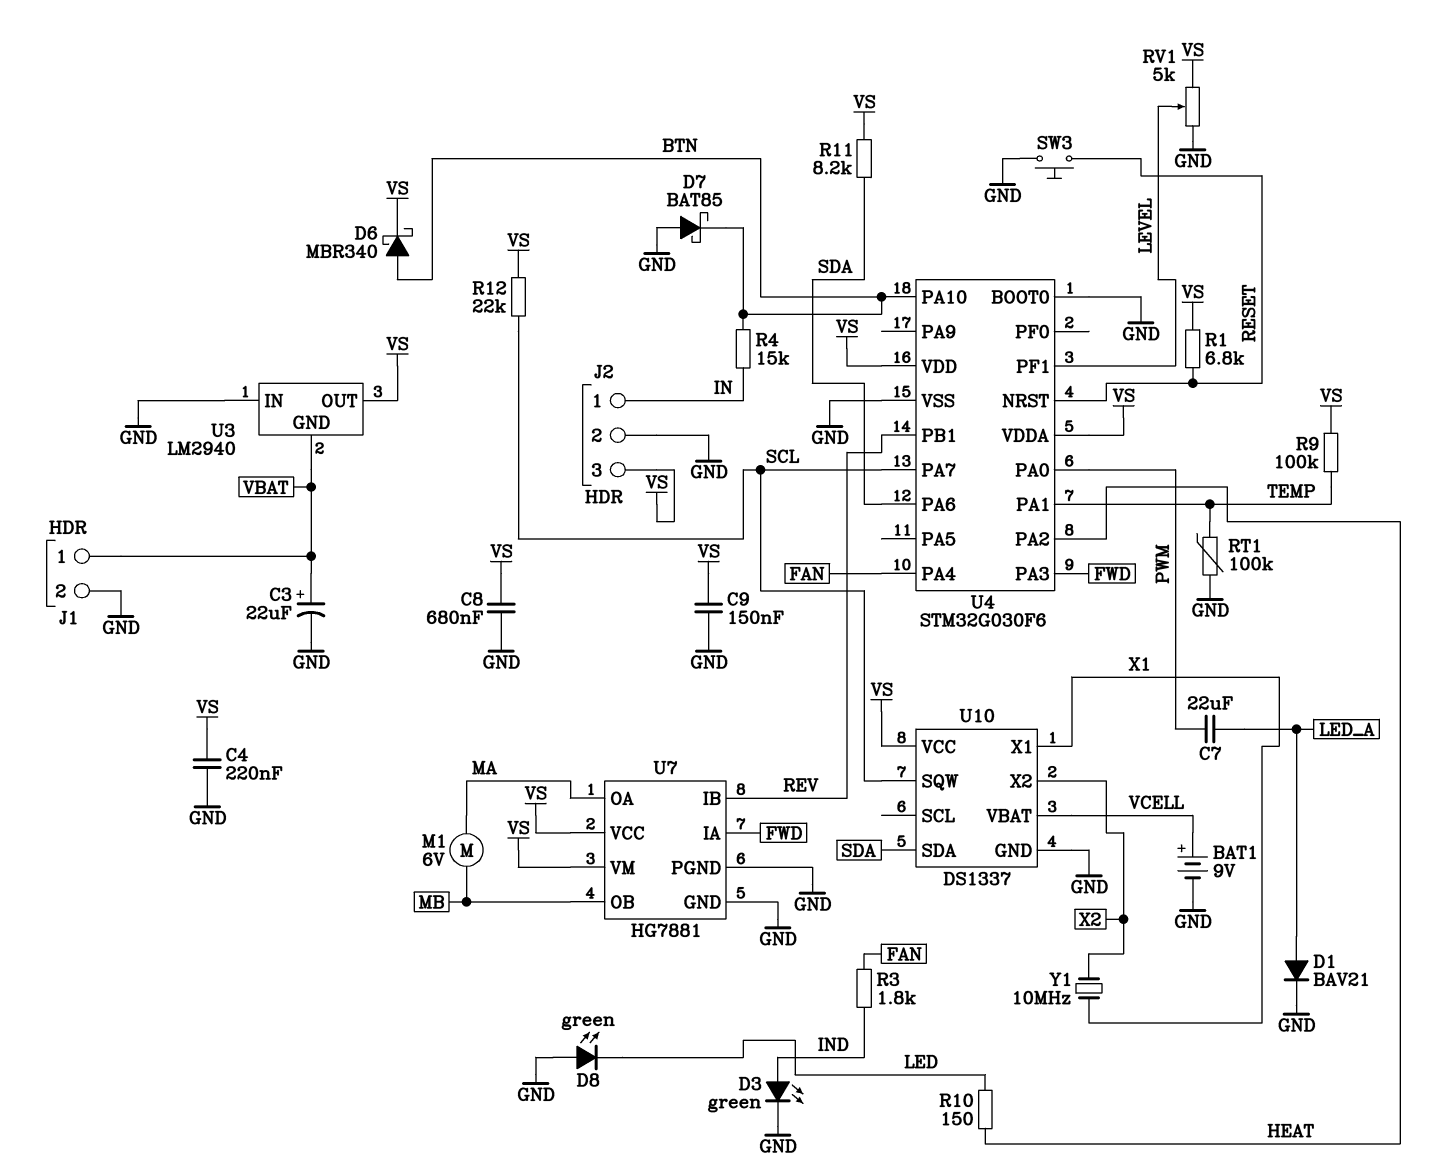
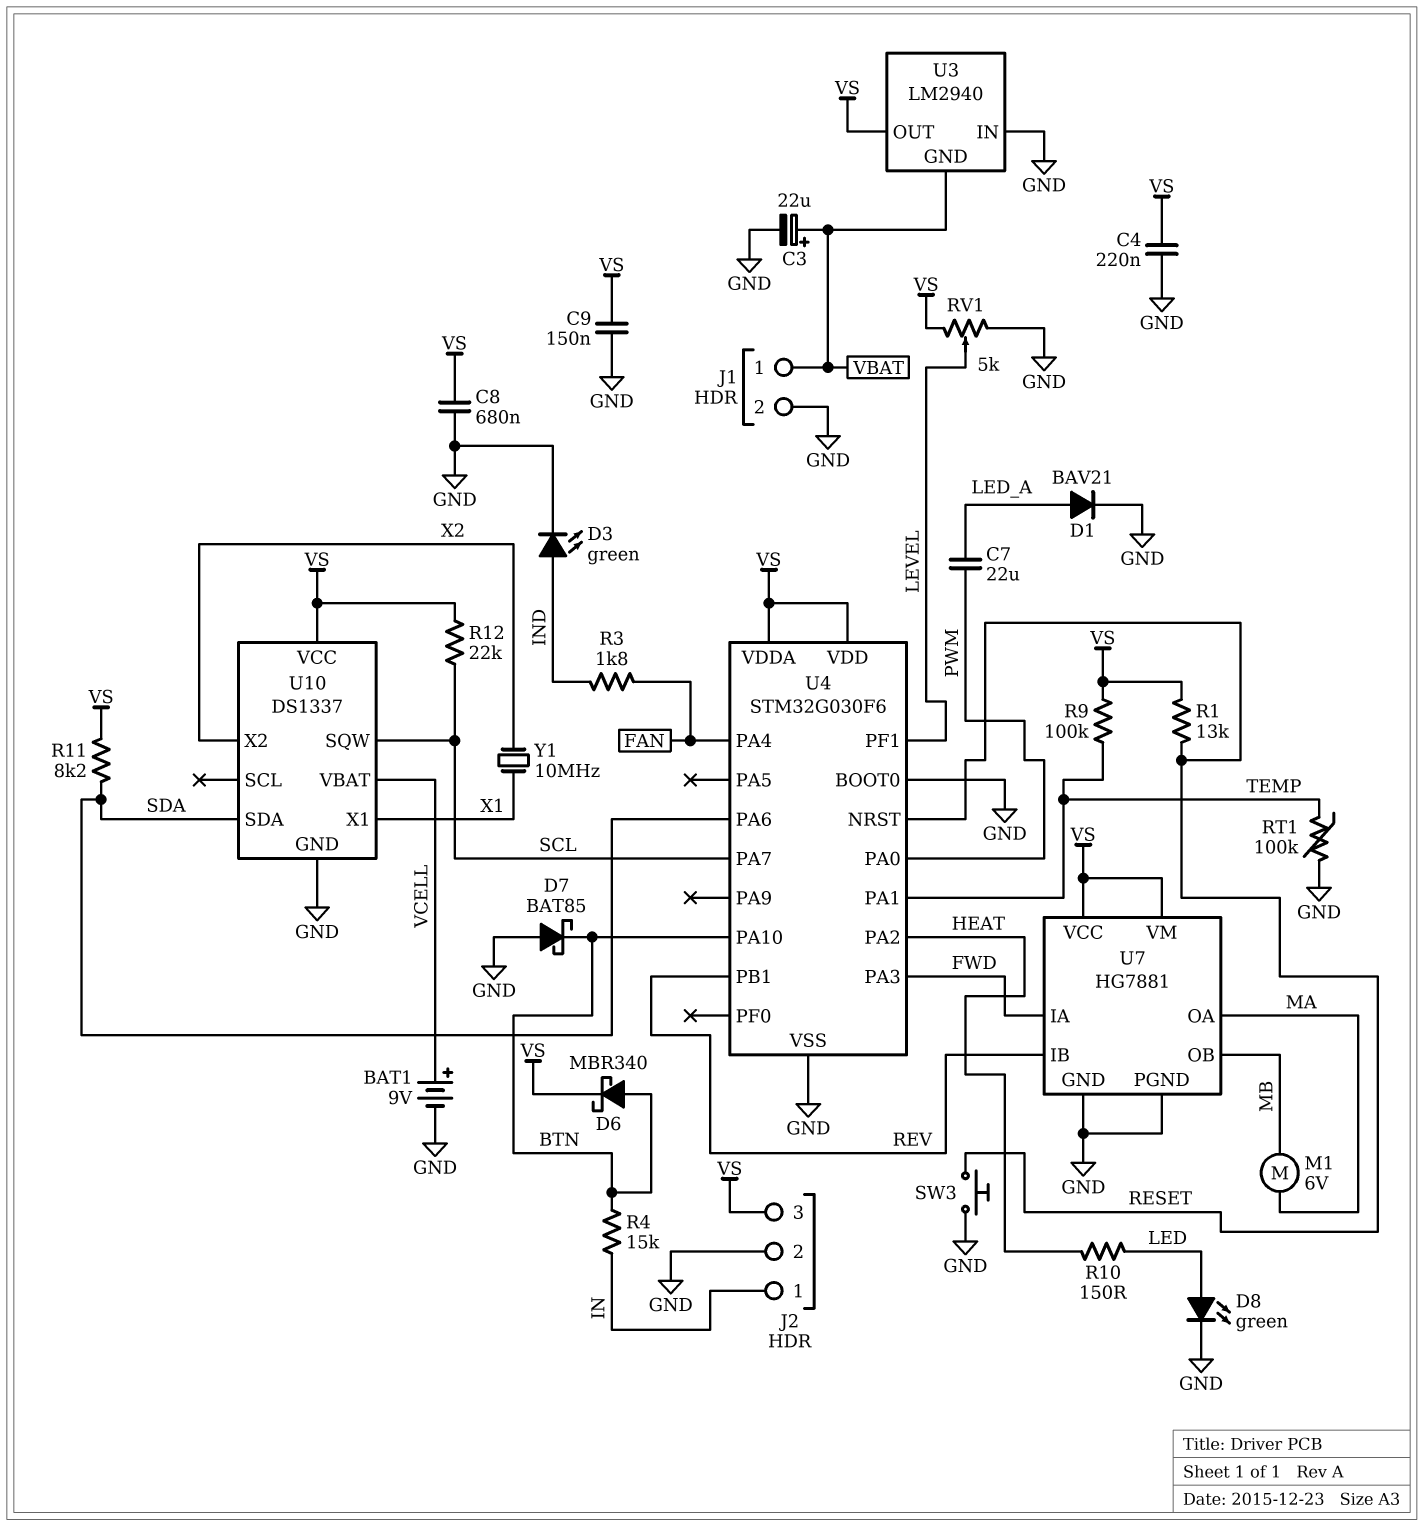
D8: LED green (A GND, K LED) -> LED green (A LED, K GND)
R1: 6.8k (RESET, VS) -> 13k (RESET, VS)

